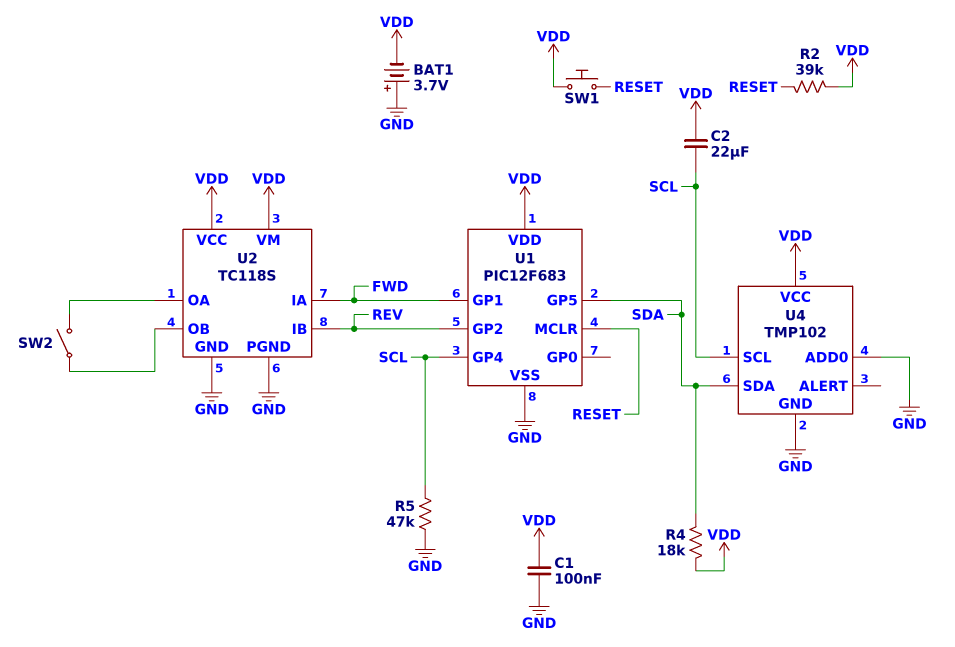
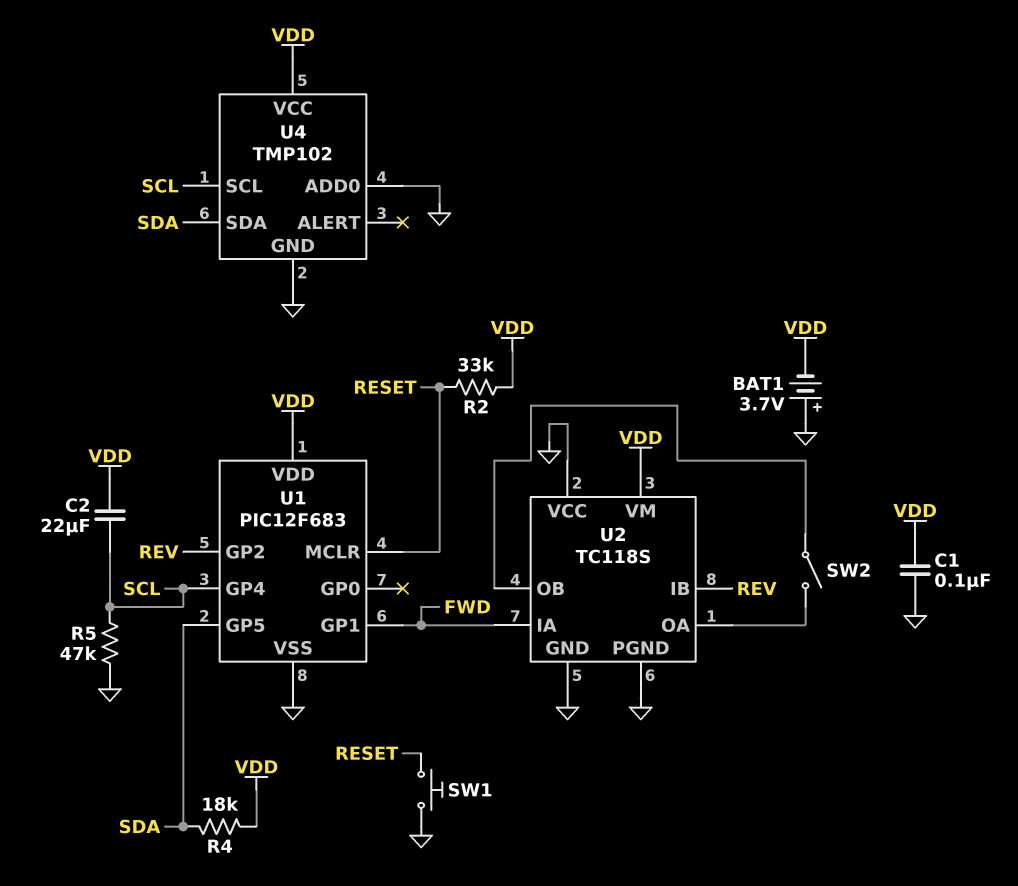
R2: 39k (RESET, VDD) -> 33k (RESET, VDD)
SW1: button (RESET, VDD) -> button (GND, RESET)
U2 pin VCC: VDD -> GND

